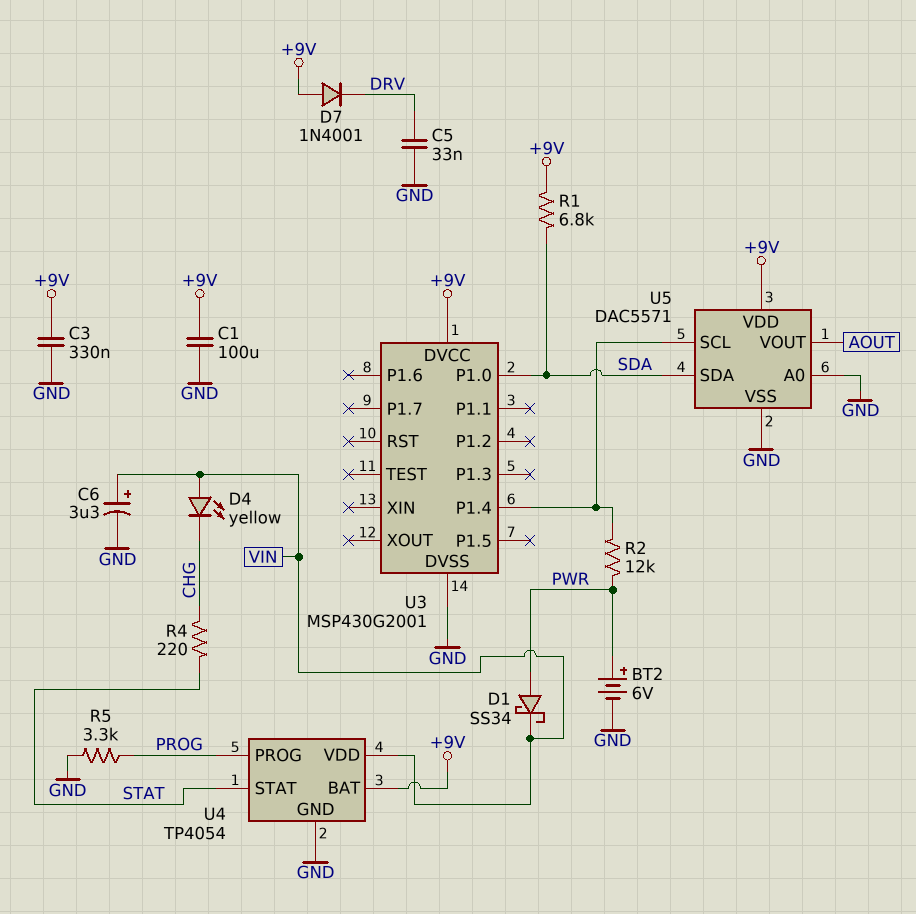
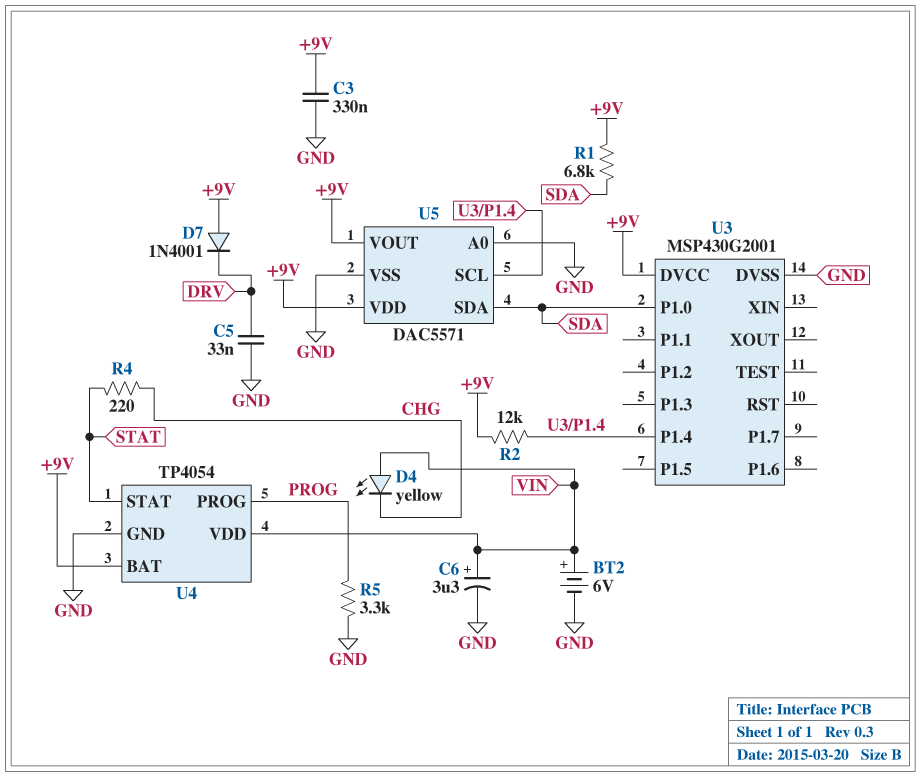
BT2: 6V (plus PWR, minus GND) -> 6V (plus VIN, minus GND)
C1: 100uF (+9V, GND) -> none
D1: schottky SS34 (A PWR, K VIN) -> none
R2: 12k (PWR, U3/P1.4) -> 12k (+9V, U3/P1.4)
U5 pin VOUT: AOUT -> +9V

